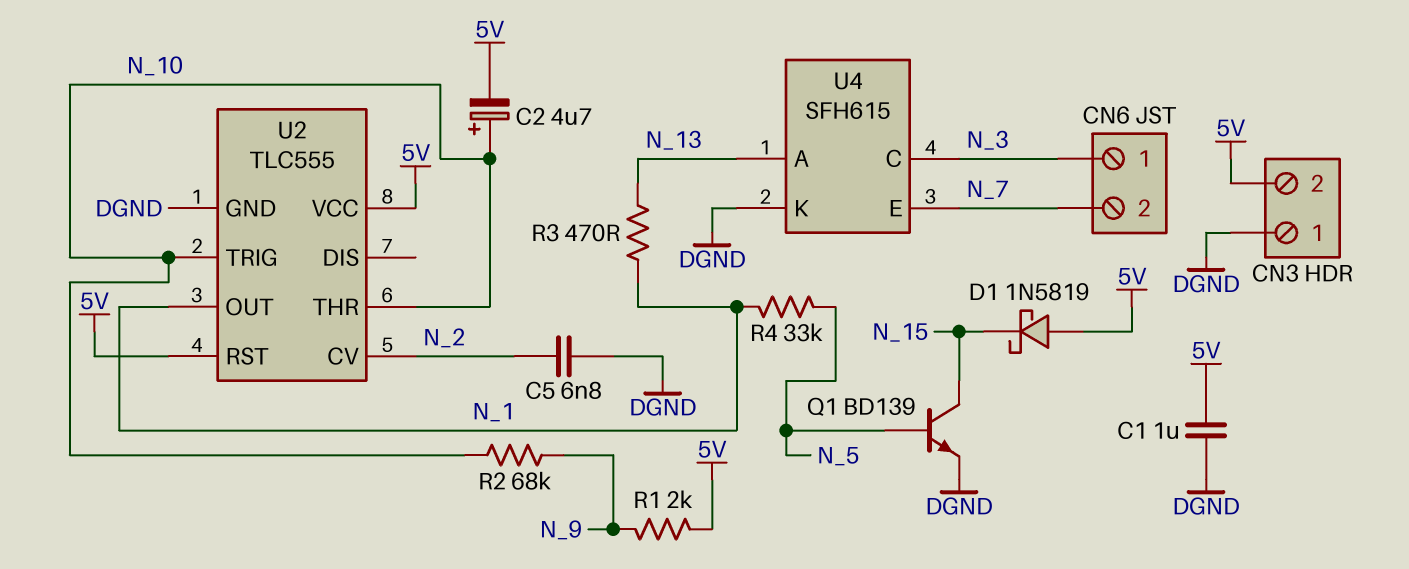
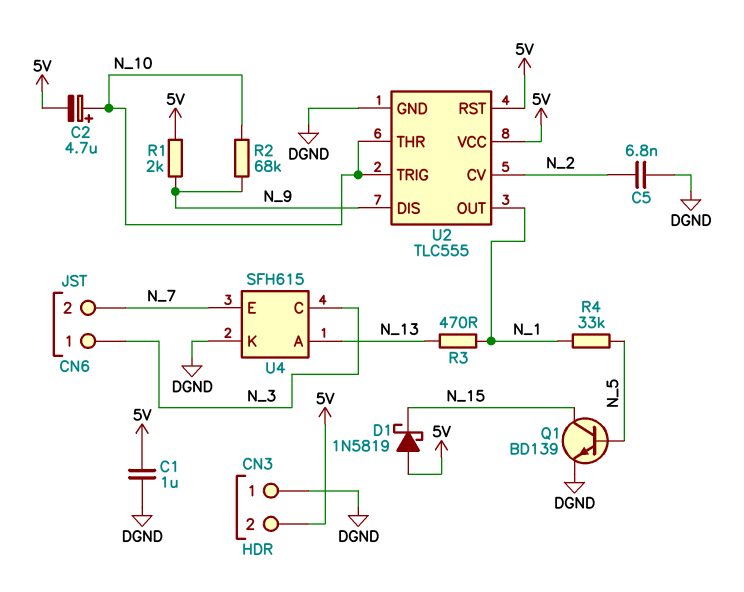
U2 pin DIS: none -> N_9

